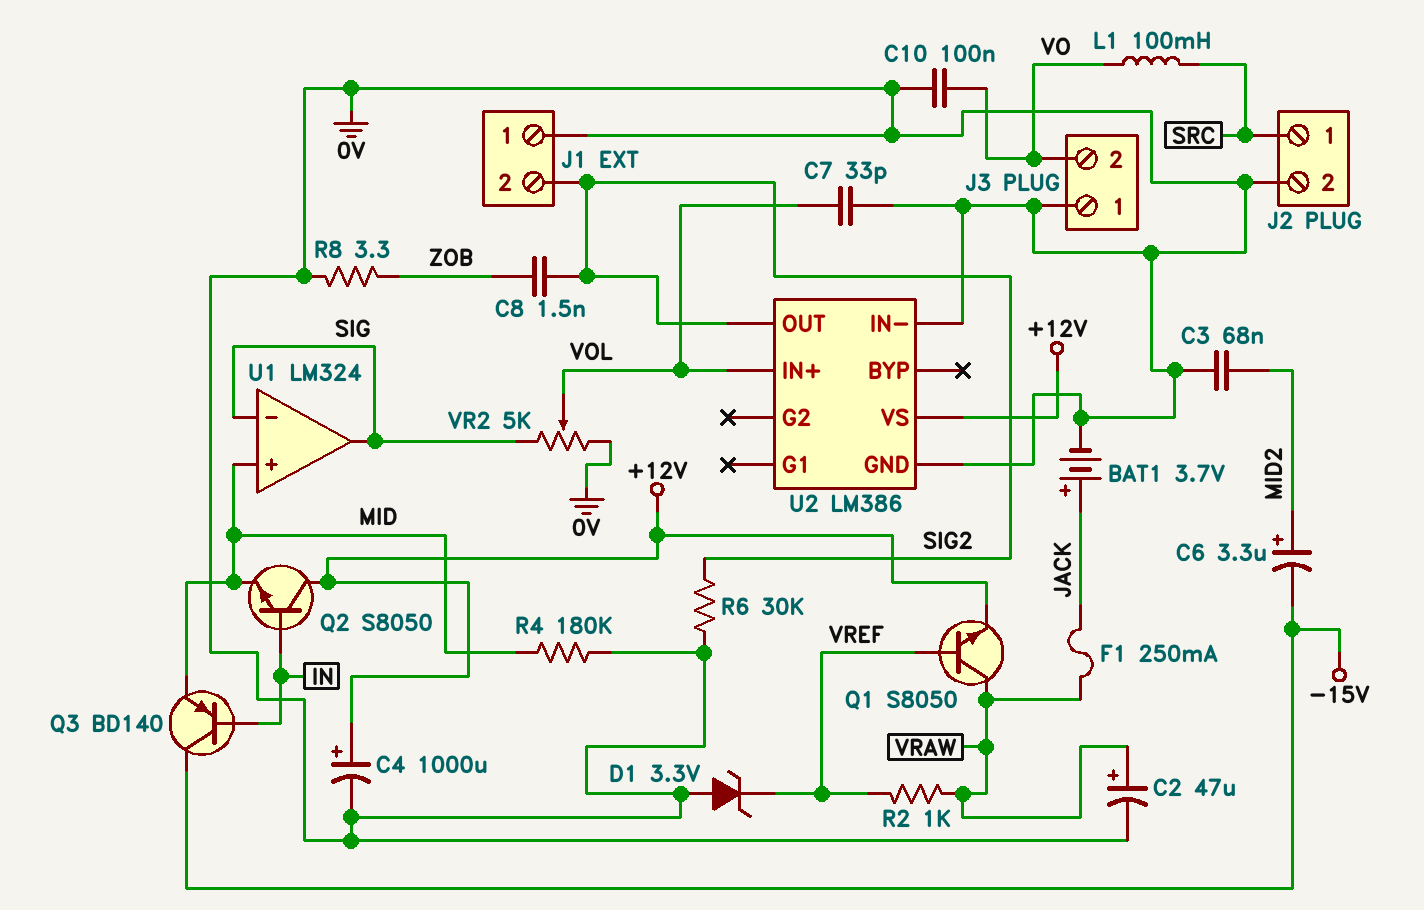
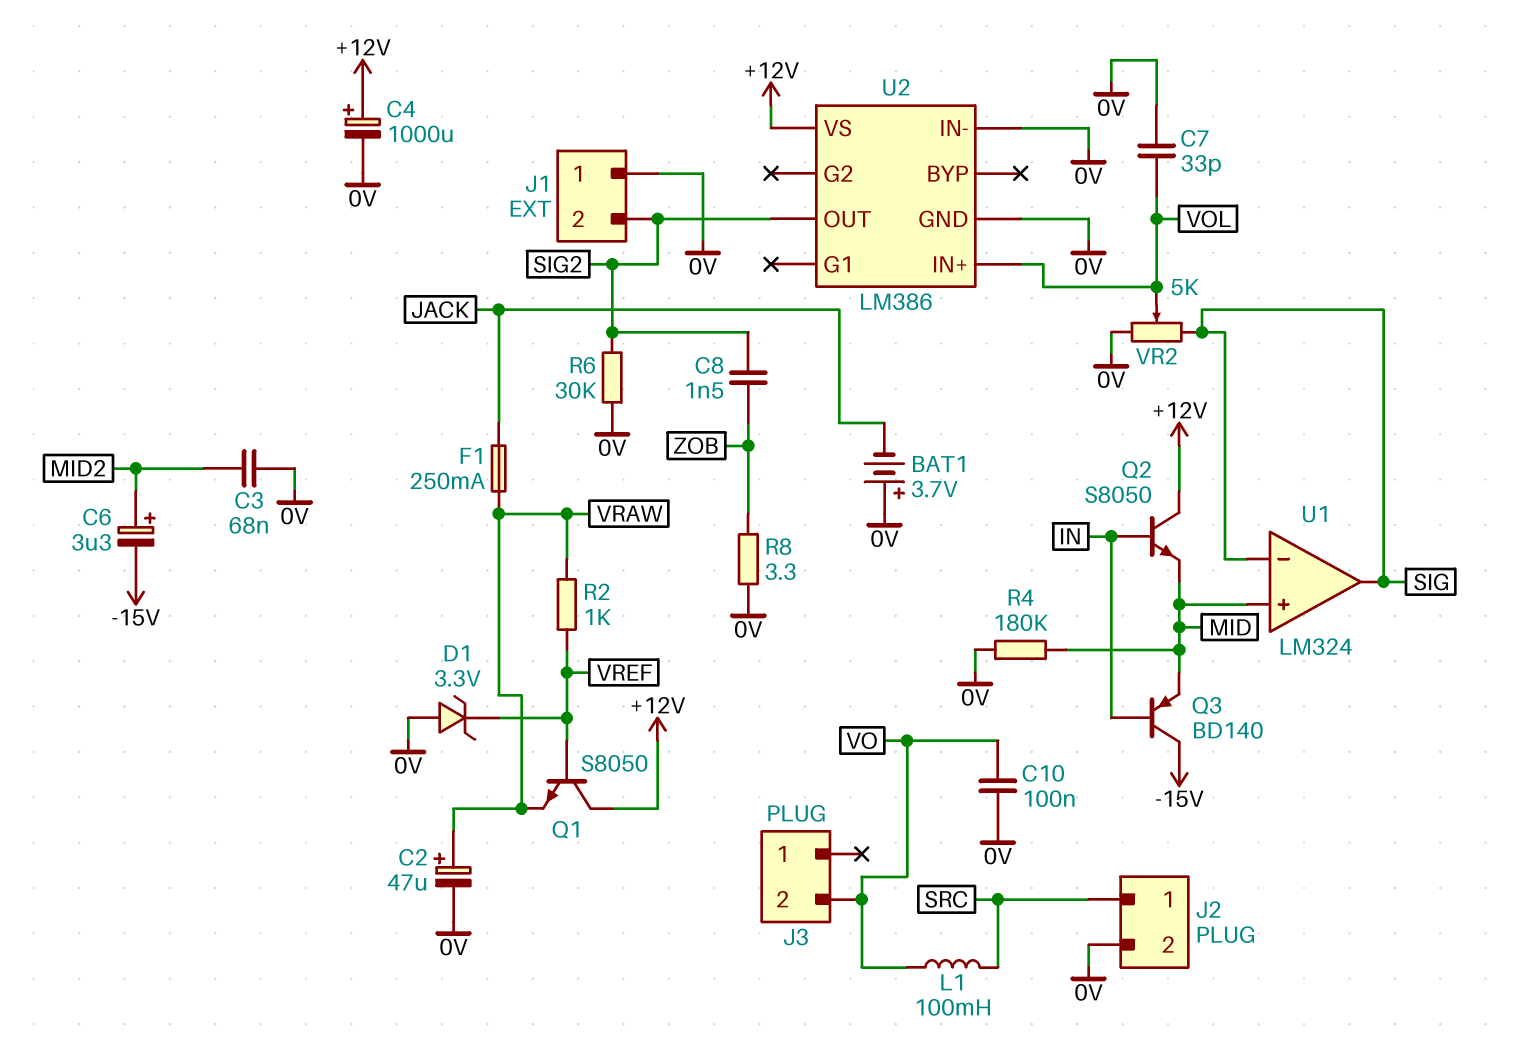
BAT1: 3.7V (plus JACK, minus 0V) -> 3.7V (plus 0V, minus JACK)
J3 pin 1: 0V -> none
Q1: NPN S8050 (B VREF, C VRAW, E +12V) -> NPN S8050 (B VREF, C +12V, E VRAW)

